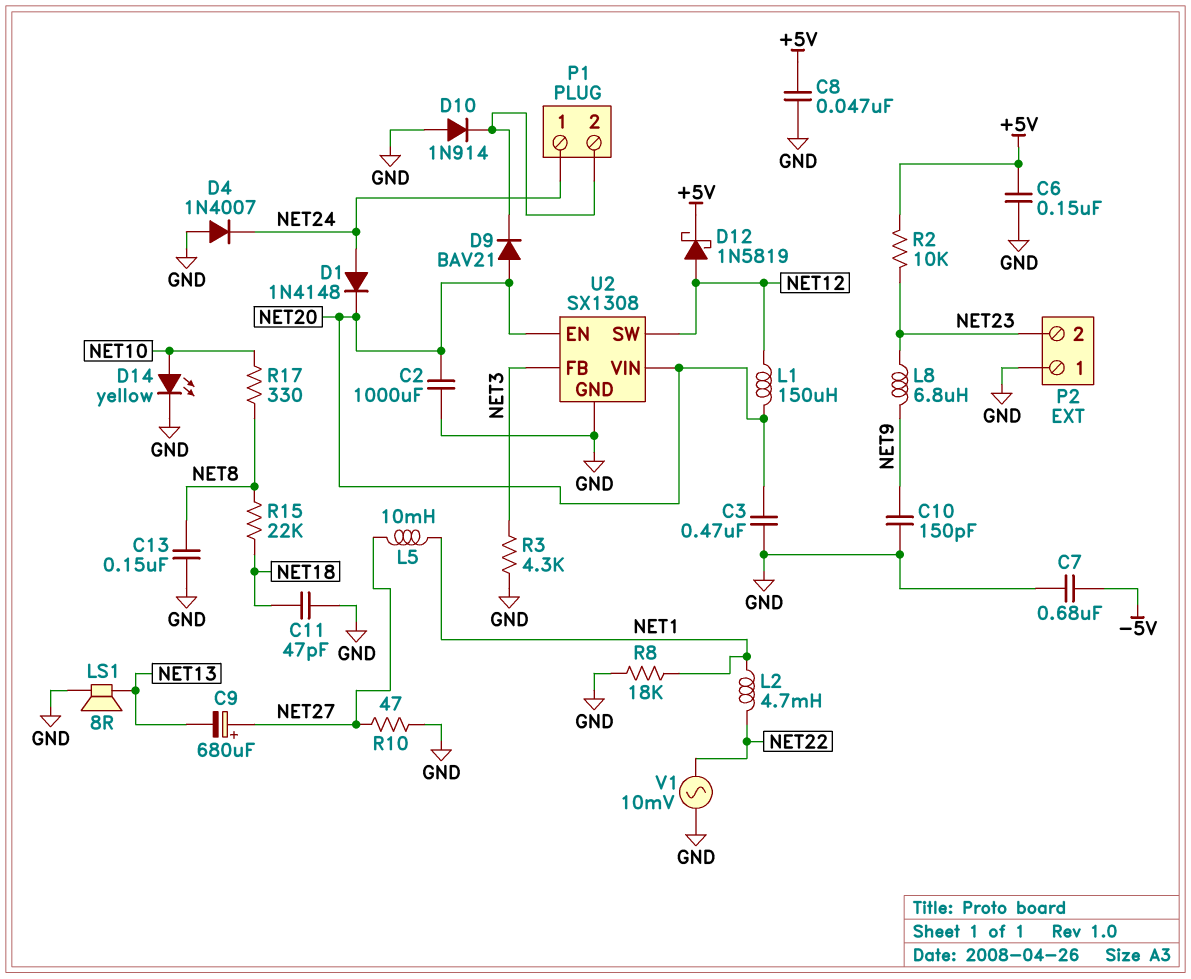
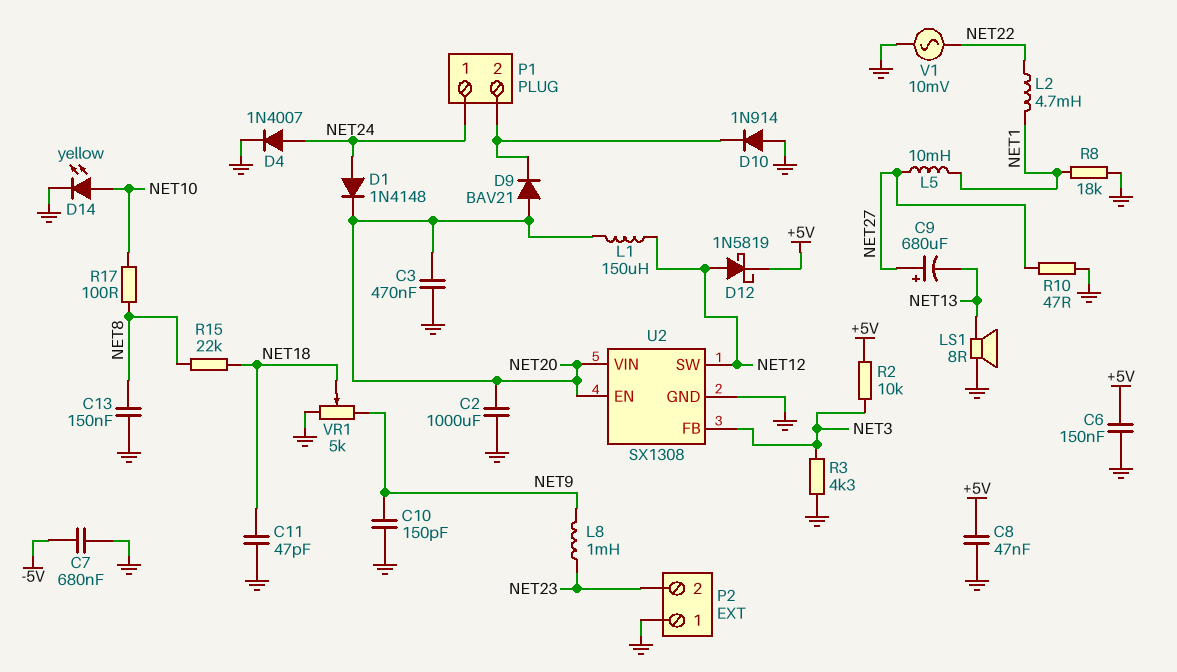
D4: diode 1N4007 (A GND, K NET24) -> diode 1N4007 (A NET24, K GND)
L8: 6.8uH (NET9, NET23) -> 1mH (NET9, NET23)
R2: 10k (+5V, NET23) -> 10k (+5V, NET3)
R17: 330 (NET8, NET10) -> 100 (NET8, NET10)
VR1: none -> 5k (GND, NET9, wiper NET18)

